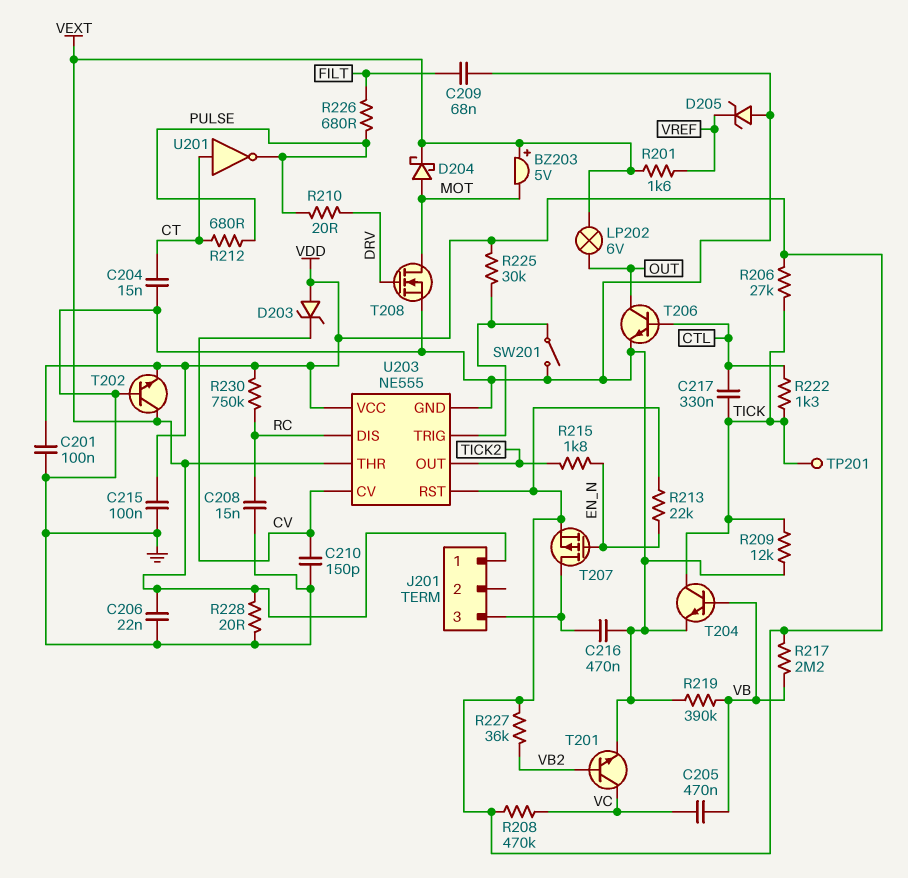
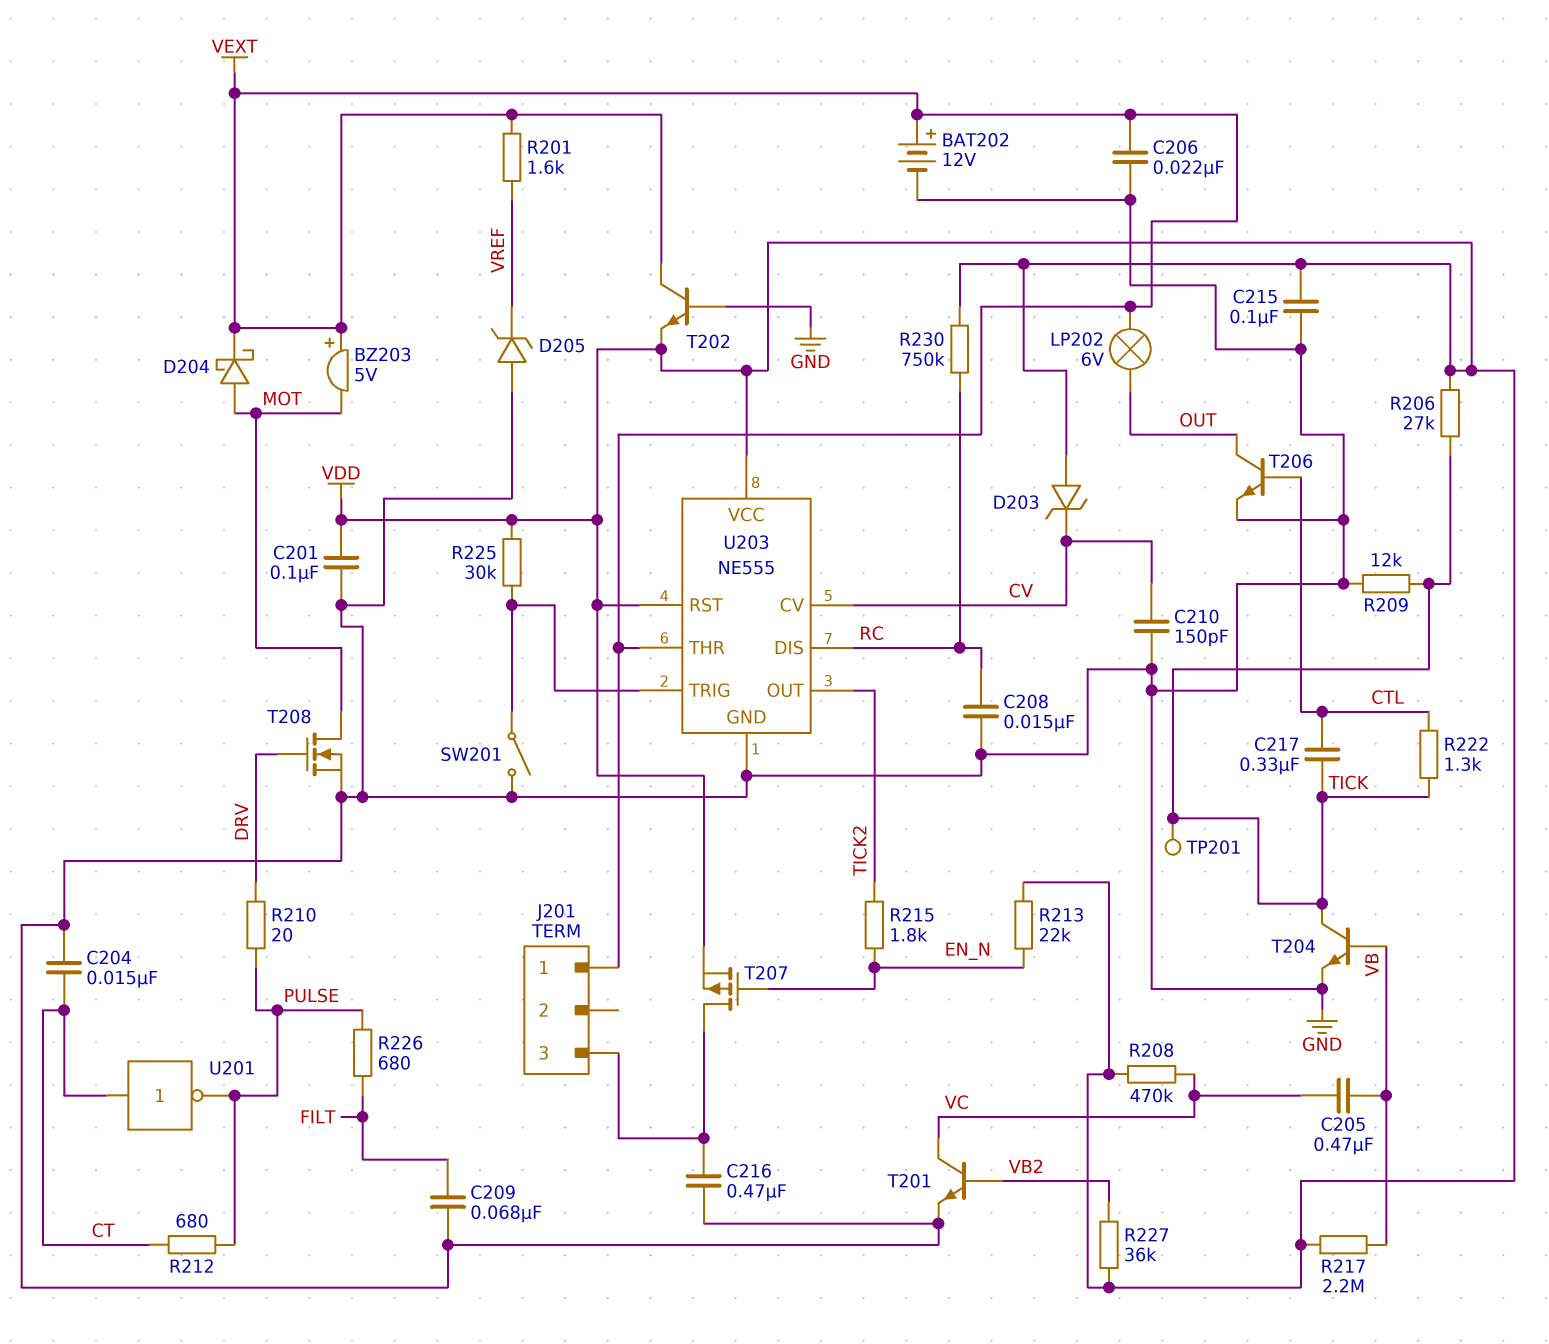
BAT202: none -> 12V (plus VEXT, minus GND)
R219: 390k (GND, VB) -> none
R228: 20 (GND, VEXT) -> none

